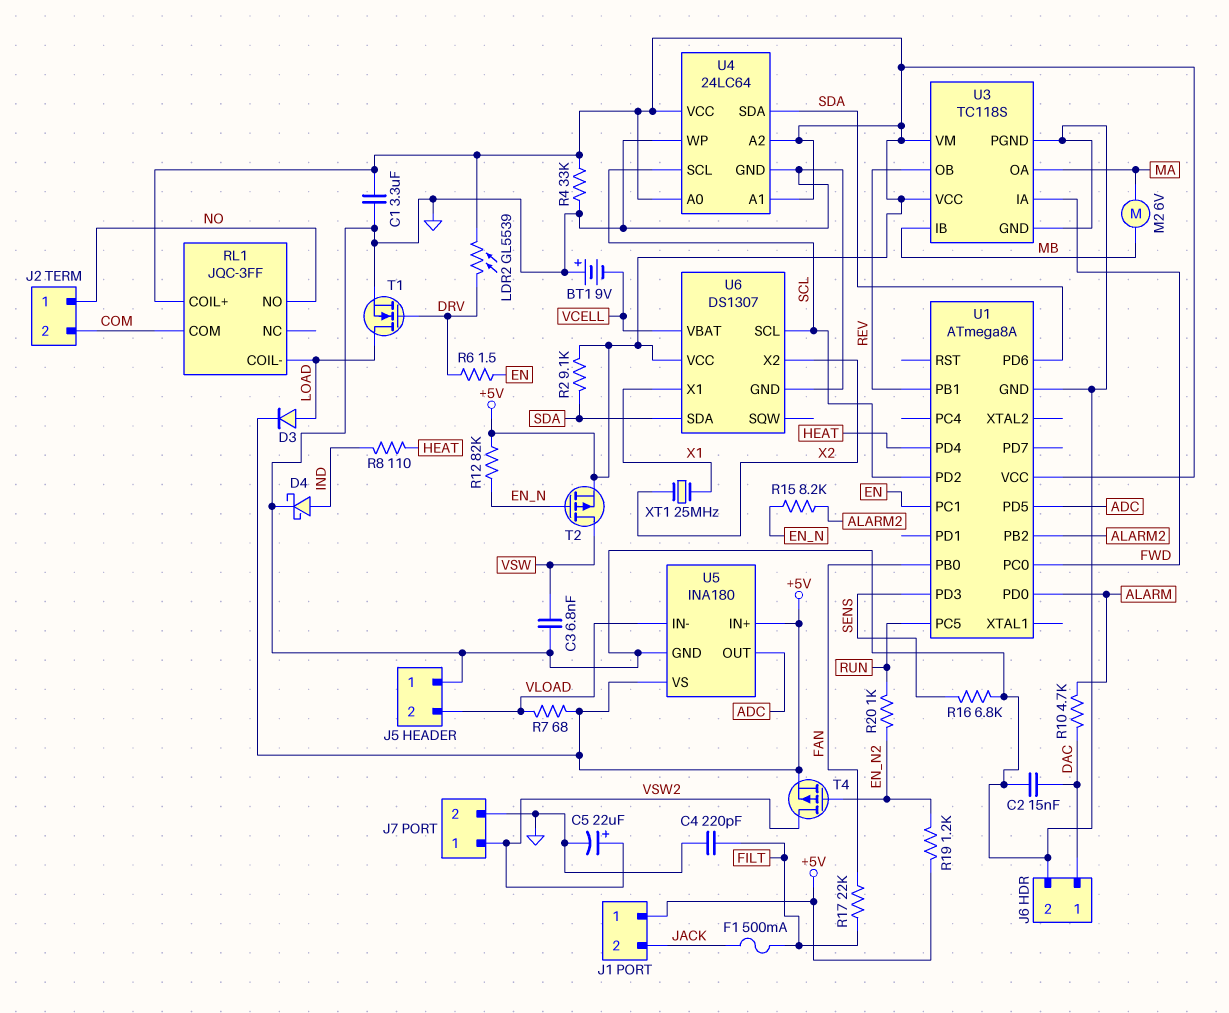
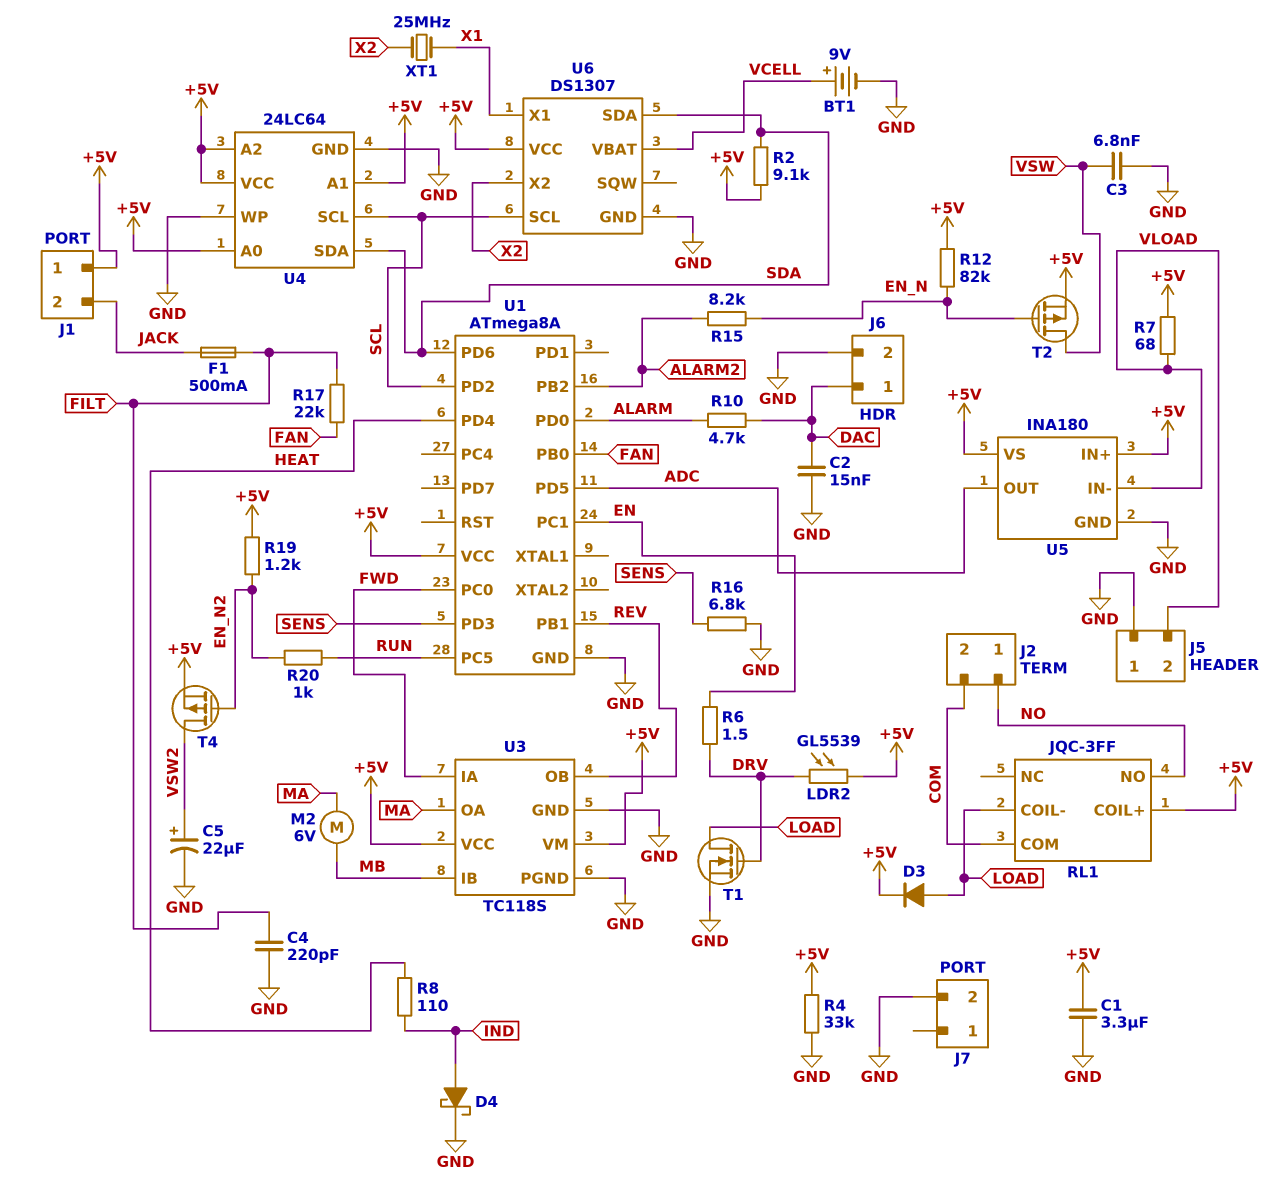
BT1: 9V (plus GND, minus VCELL) -> 9V (plus VCELL, minus GND)
J7 pin 1: VSW2 -> none

